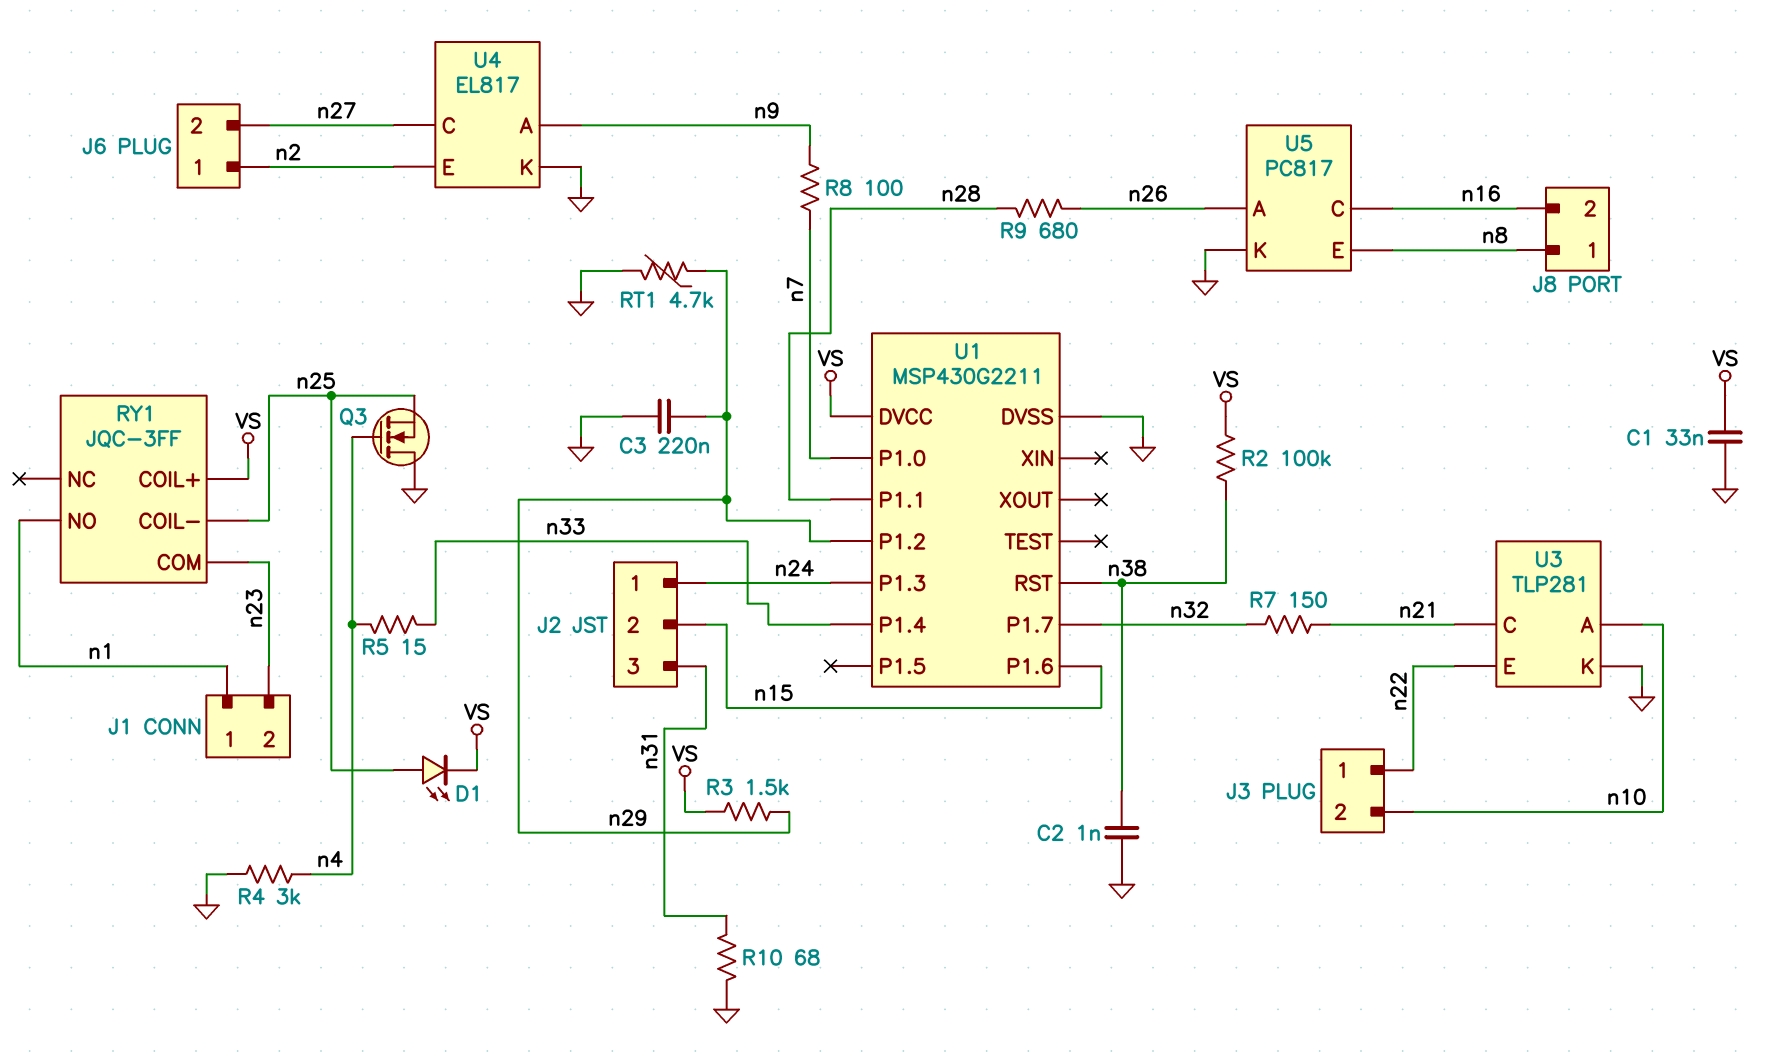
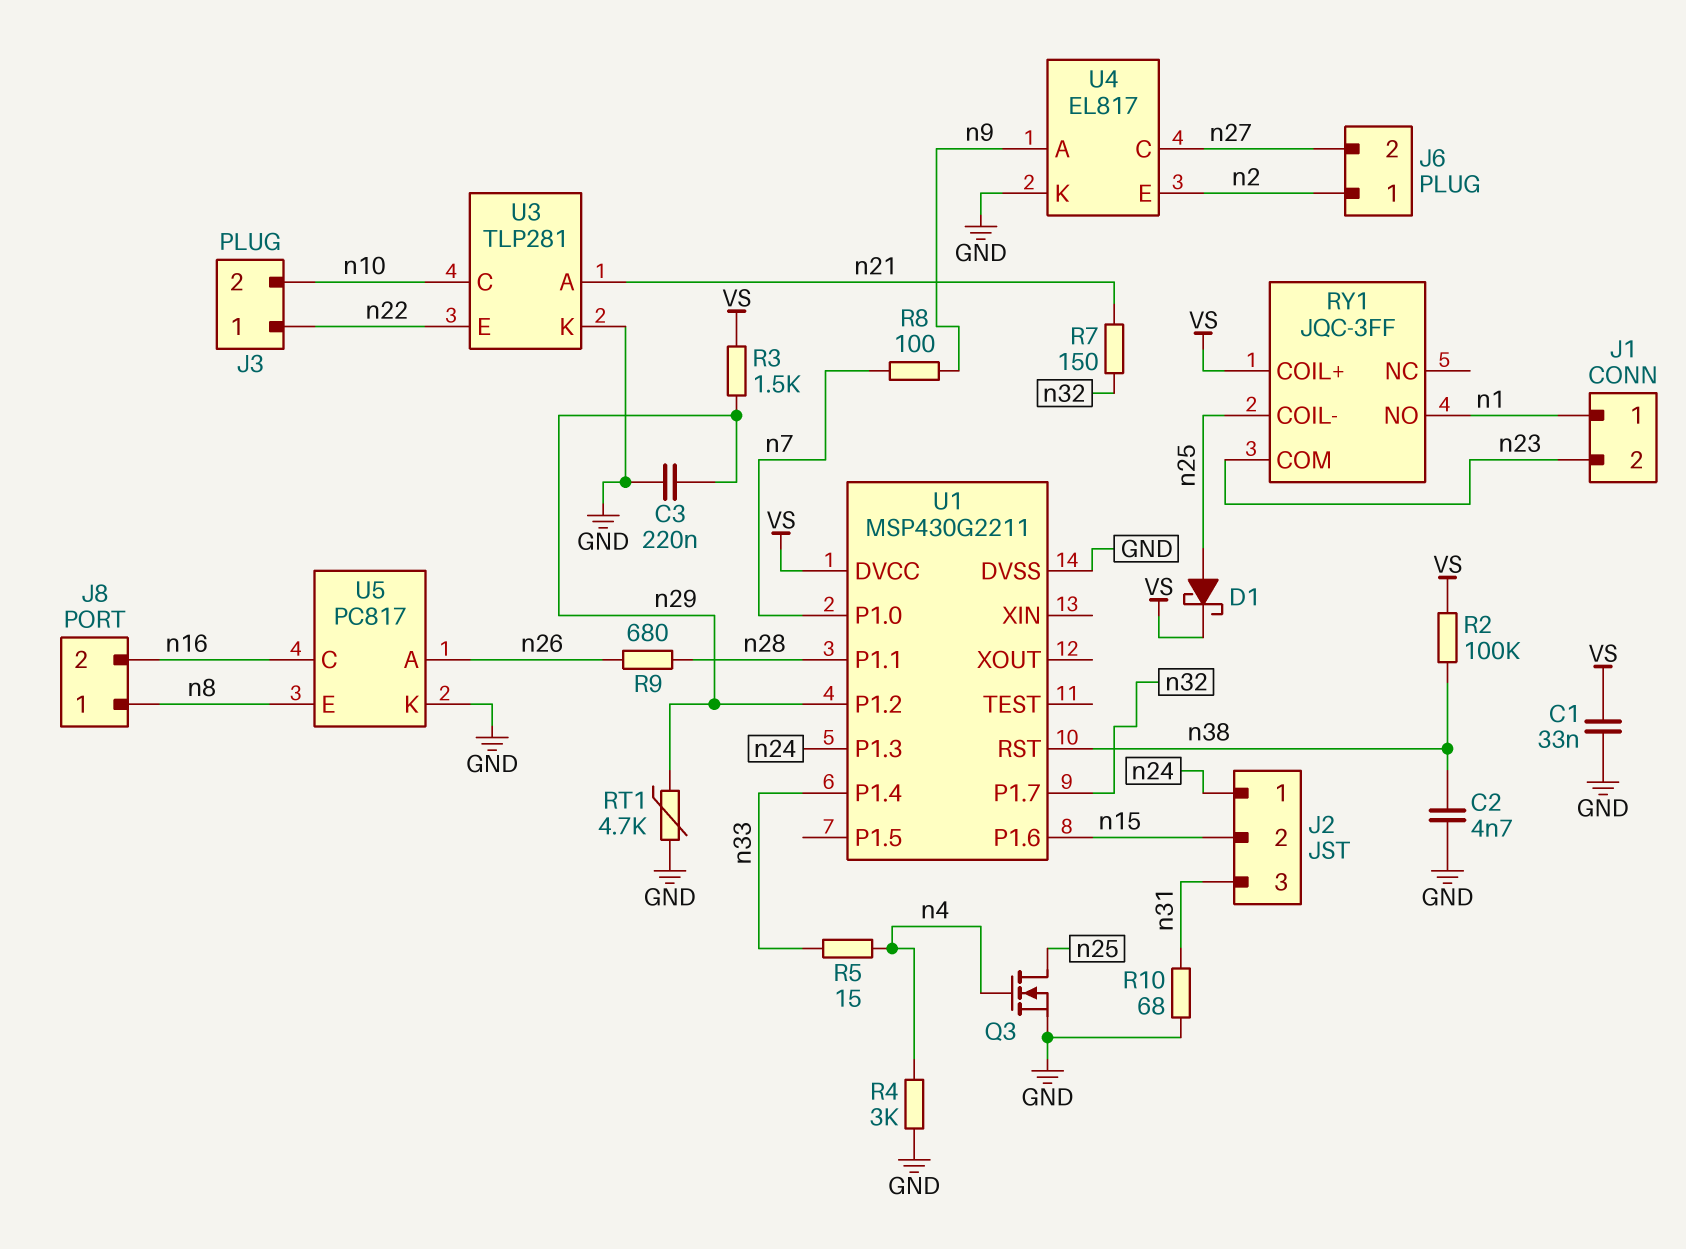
C2: 1nF (GND, n38) -> 4.7nF (GND, n38)
D1: LED (A n25, K VS) -> schottky (A n25, K VS)
Q3: NMOS (G n4, D GND, S n25) -> NMOS (G n4, D n25, S GND)
U3 pin A: n10 -> n21
U3 pin C: n21 -> n10

